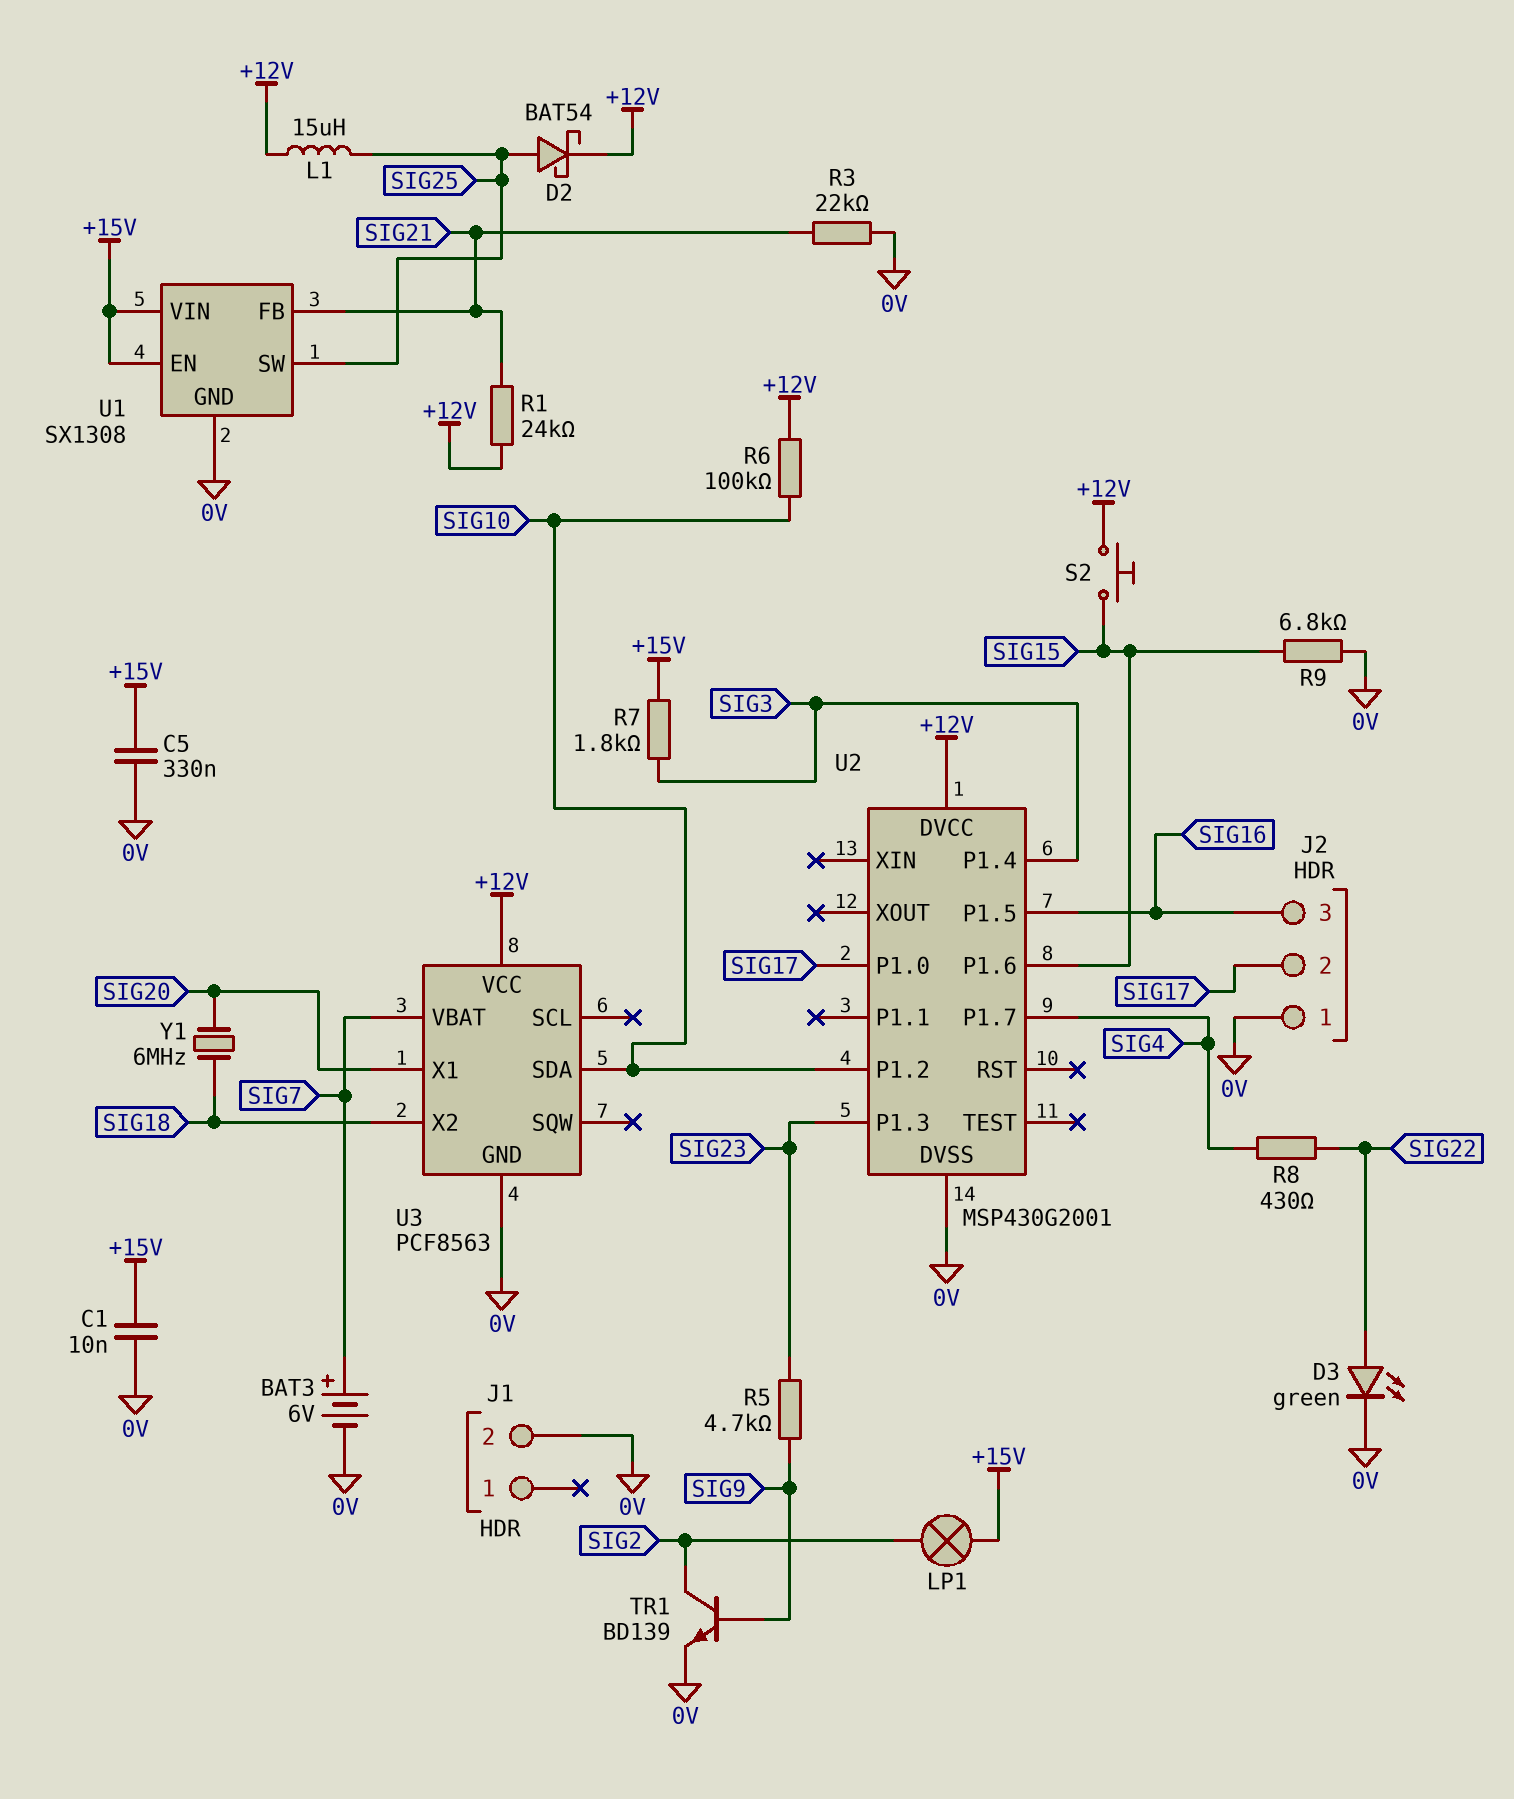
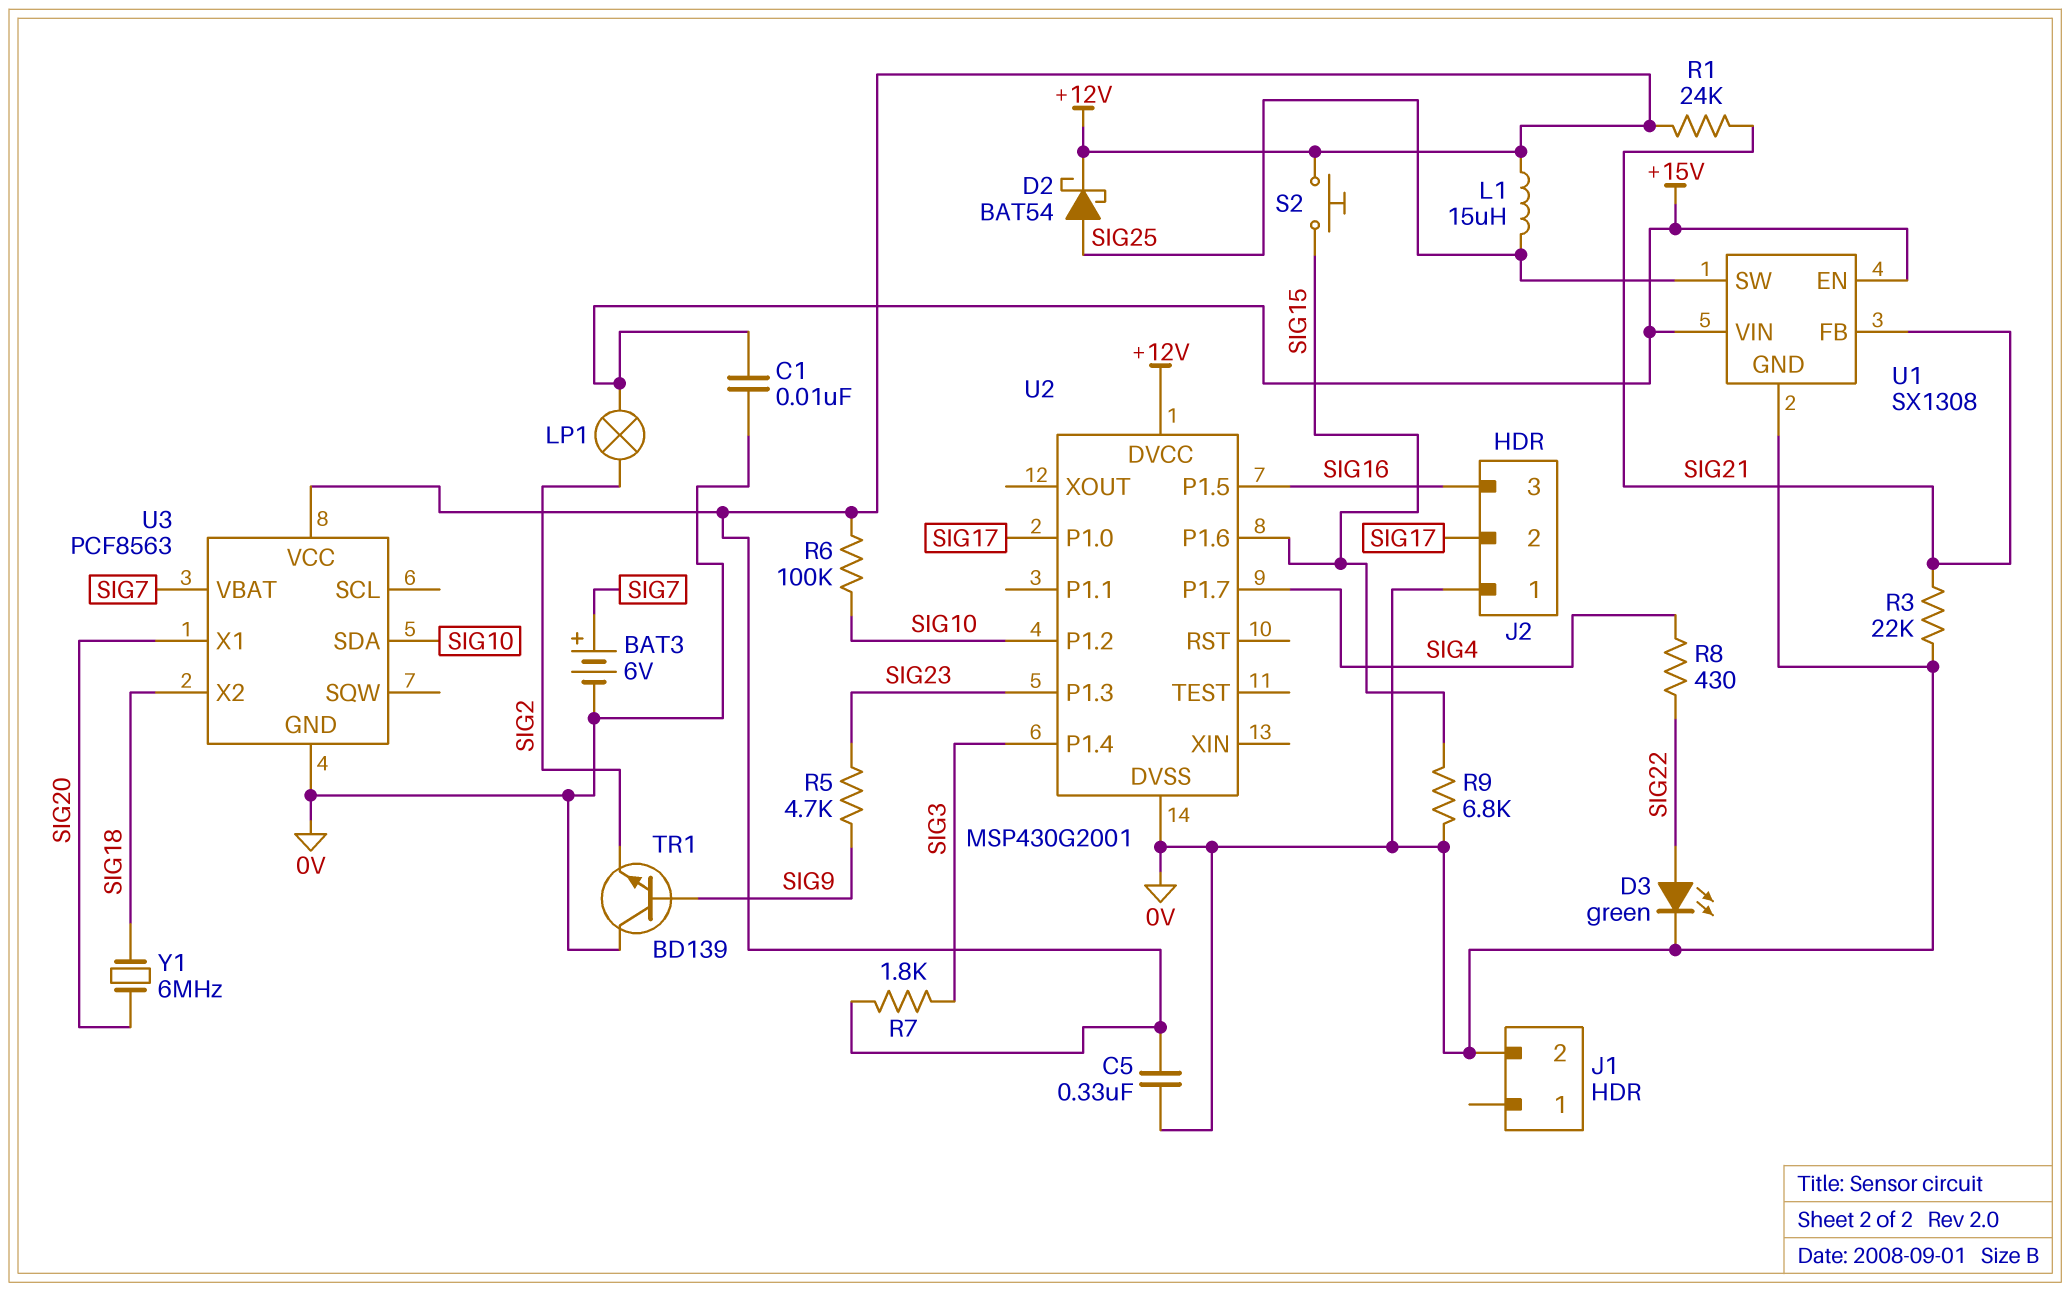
C5: 330nF (+15V, 0V) -> 330nF (+12V, 0V)
R7: 1.8k (+15V, SIG3) -> 1.8k (+12V, SIG3)
TR1: NPN BD139 (B SIG9, C SIG2, E 0V) -> NPN BD139 (B SIG9, C 0V, E SIG2)

